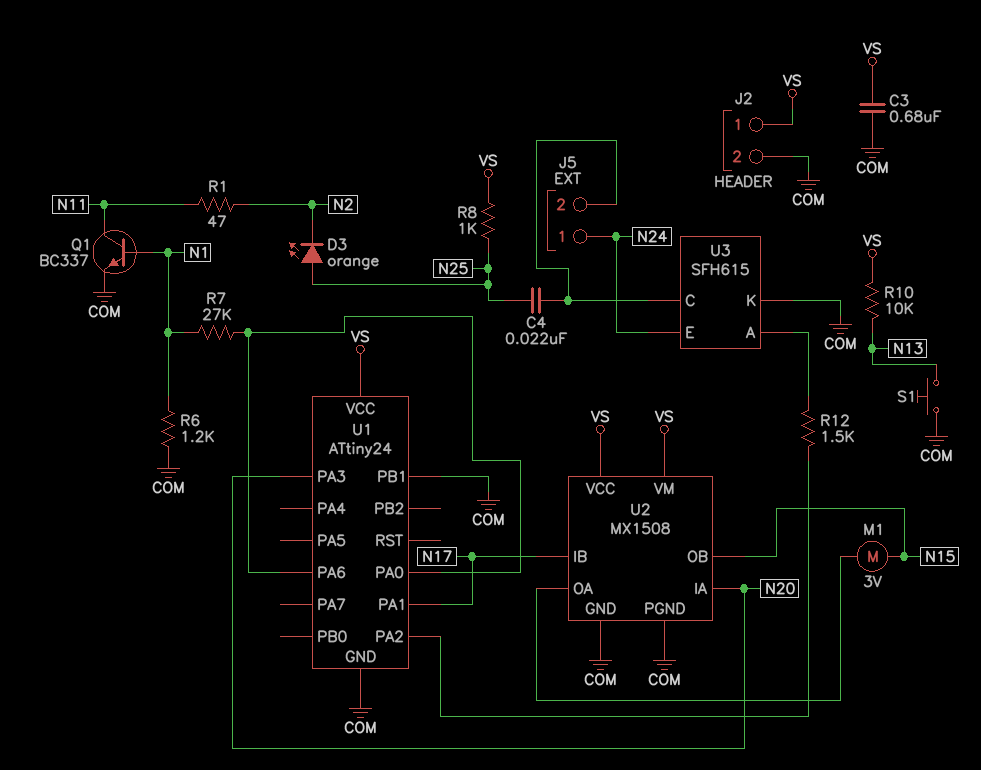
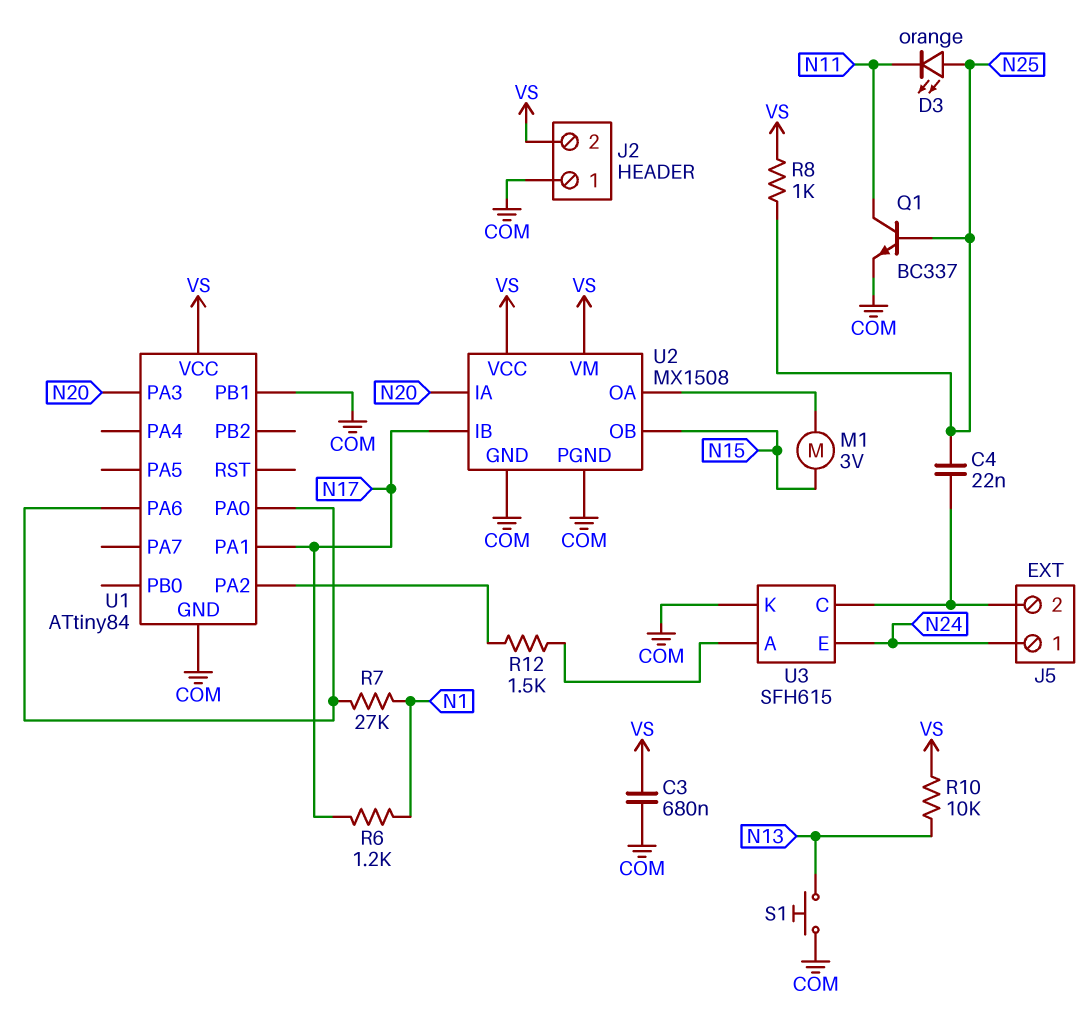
D3: LED orange (A N25, K N2) -> LED orange (A N25, K N11)
J2 pin 1: VS -> COM
J2 pin 2: COM -> VS
Q1: NPN BC337 (B N1, C N11, E COM) -> NPN BC337 (B N25, C N11, E COM)
R1: 47 (N2, N11) -> none
R6: 1.2k (COM, N1) -> 1.2k (N1, N17)
U1: ATtiny24 -> ATtiny84

